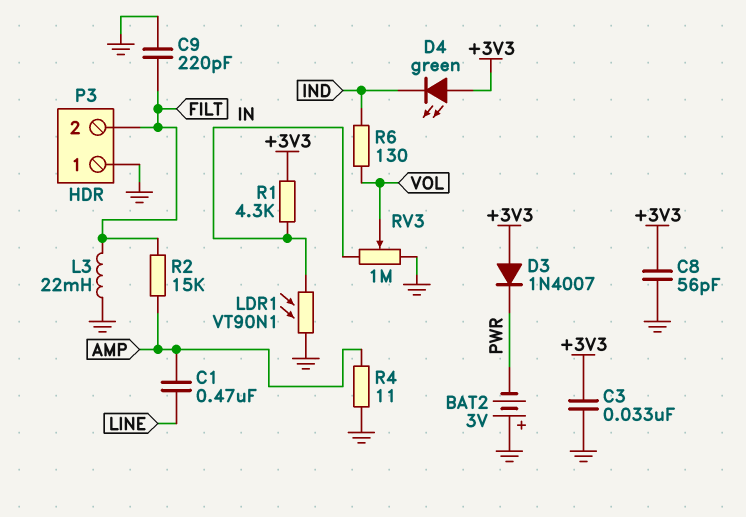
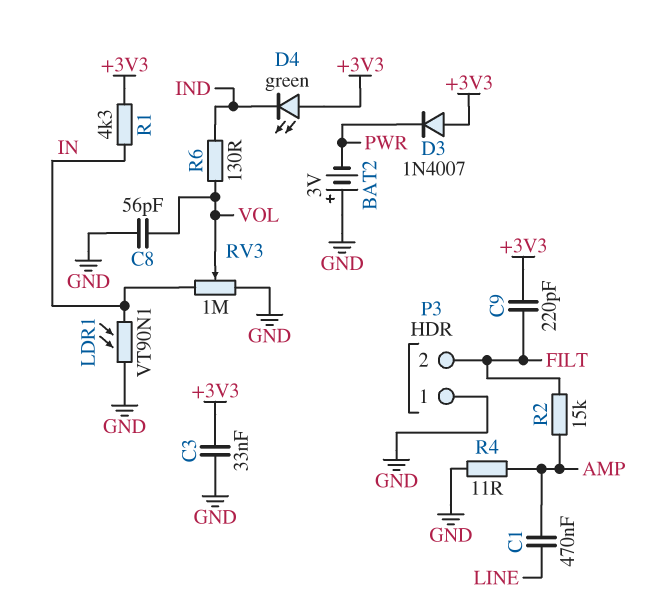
C8: 56pF (+3V3, GND) -> 56pF (GND, VOL)
C9: 220pF (FILT, GND) -> 220pF (+3V3, FILT)
L3: 22mH (FILT, GND) -> none

